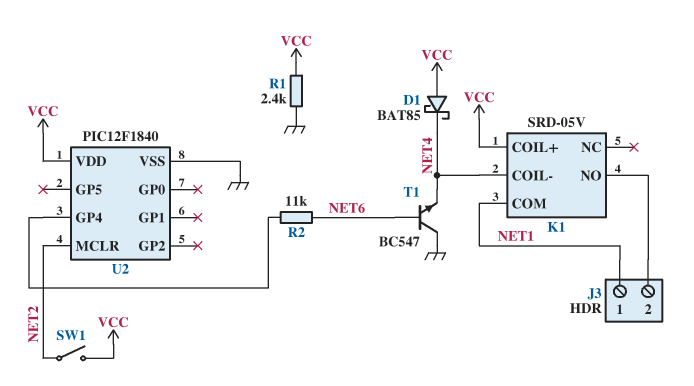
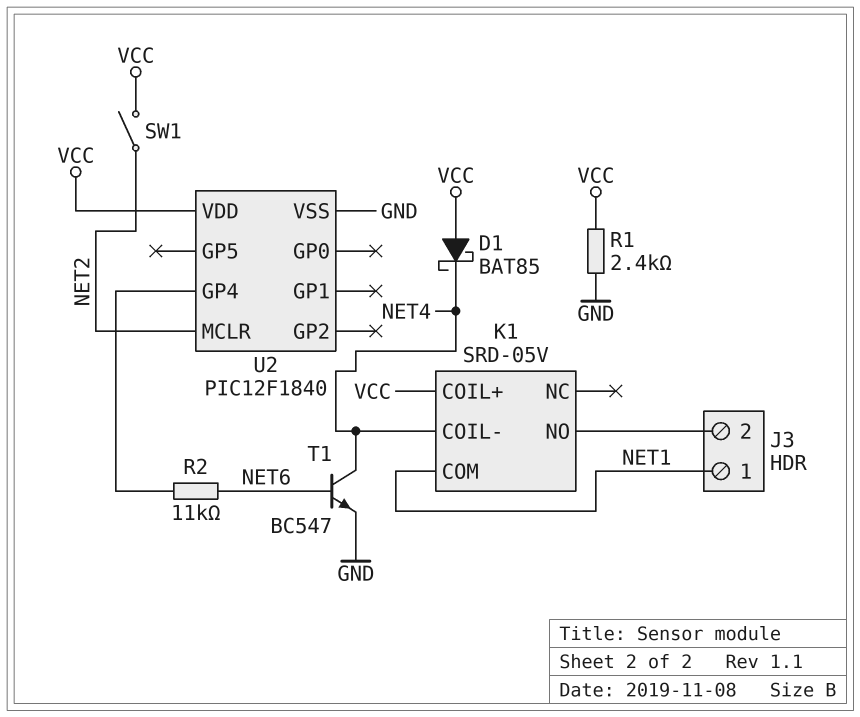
T1: NPN BC547 (B NET6, C GND, E NET4) -> NPN BC547 (B NET6, C NET4, E GND)

